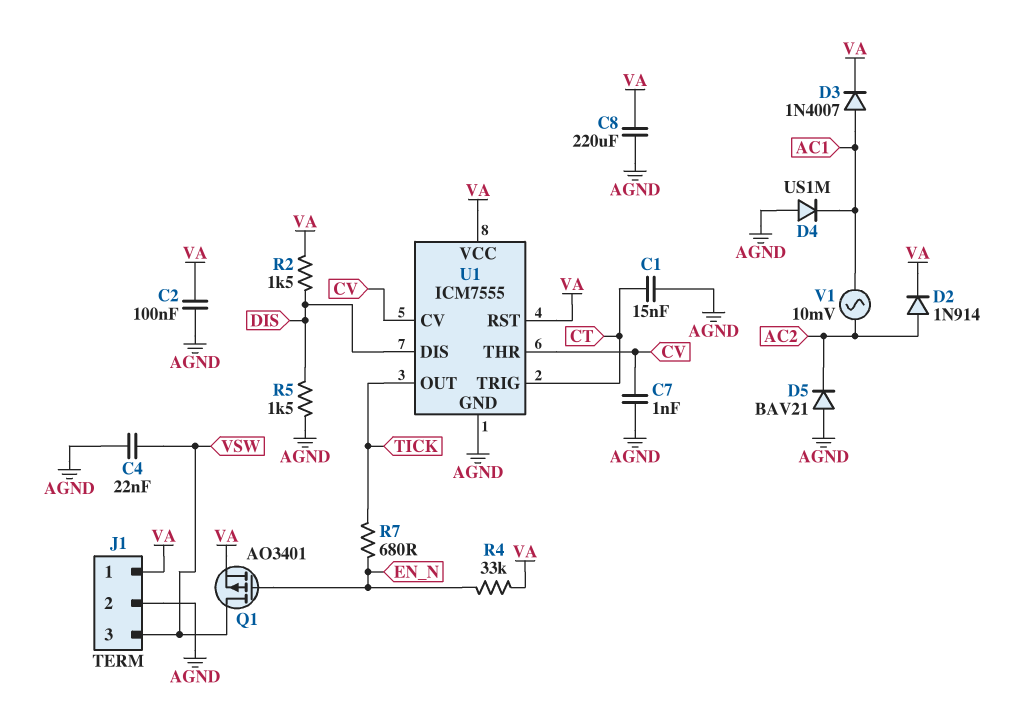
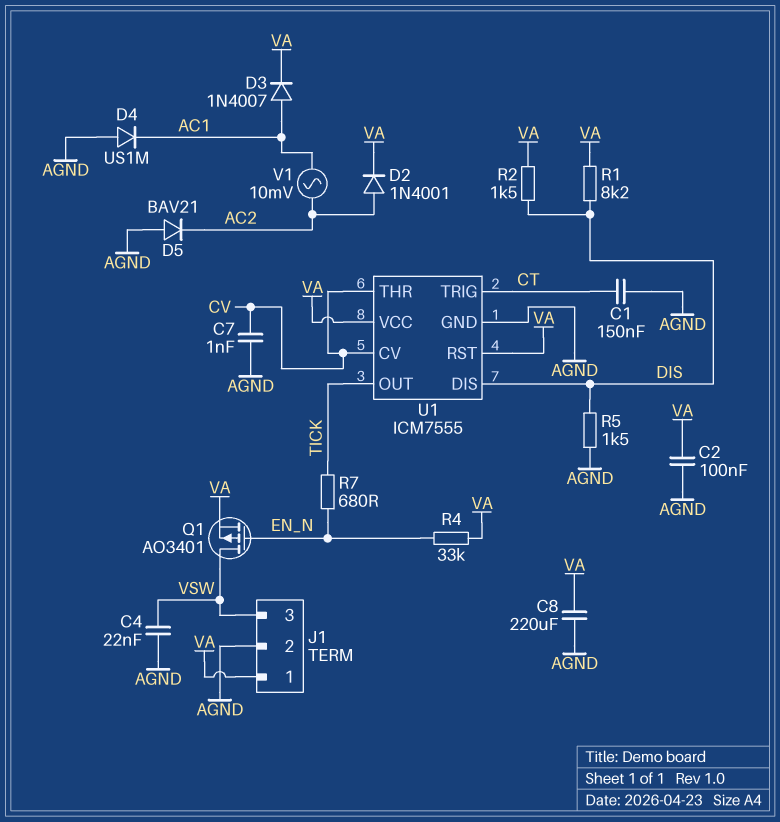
C1: 15nF (AGND, CT) -> 150nF (AGND, CT)
D2: diode 1N914 (A AC2, K VA) -> diode 1N4001 (A AC2, K VA)
R1: none -> 8.2k (DIS, VA)

